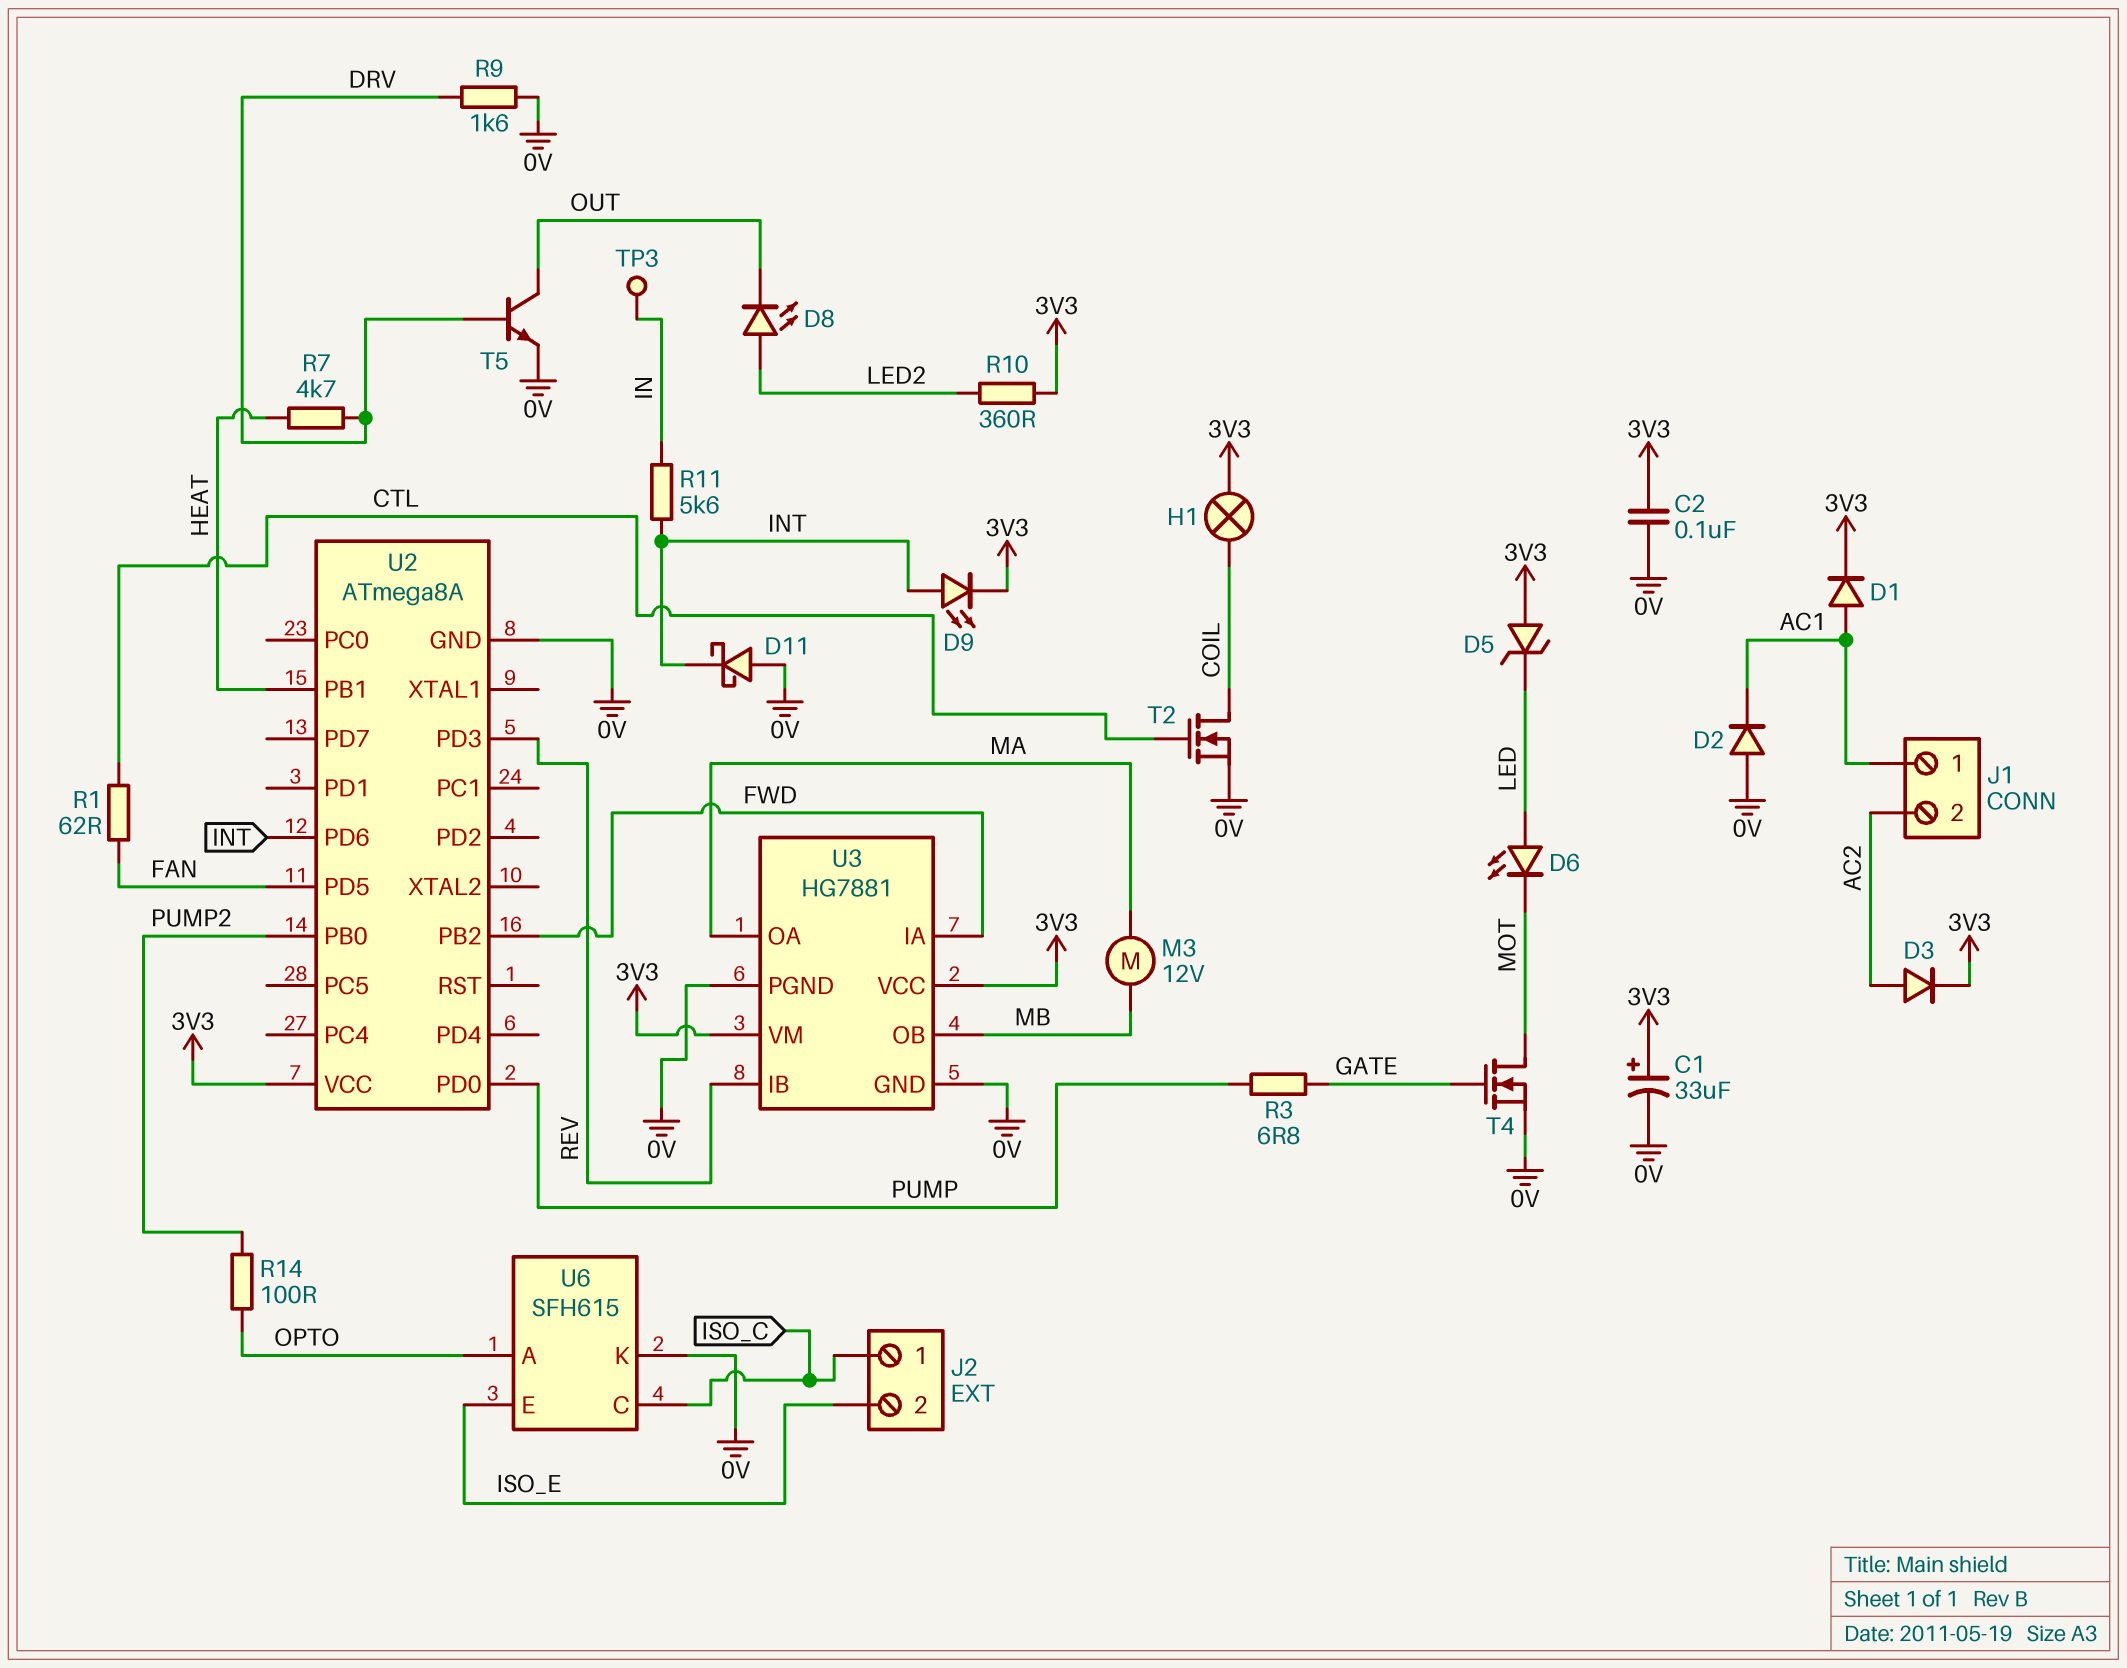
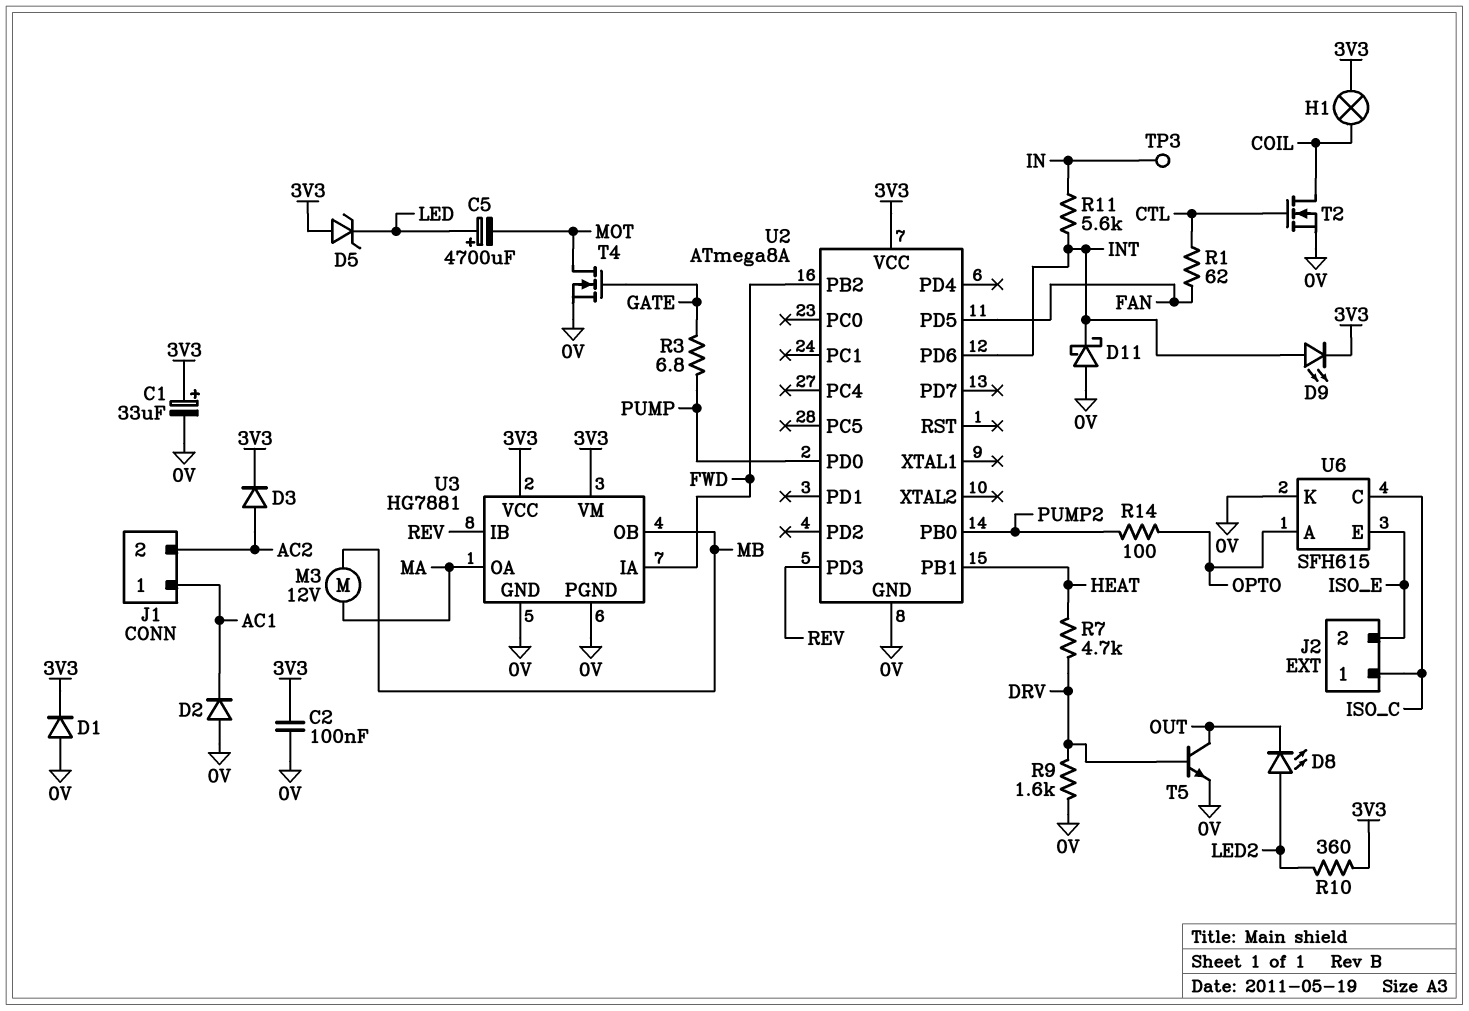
C5: none -> 4700uF (plus LED, minus MOT)
D1: diode (A AC1, K 3V3) -> diode (A 0V, K 3V3)
D6: LED (A LED, K MOT) -> none

